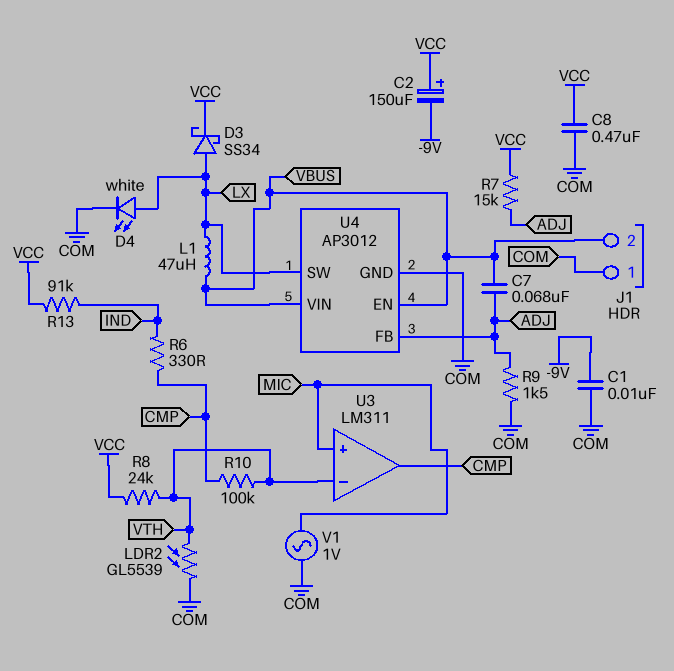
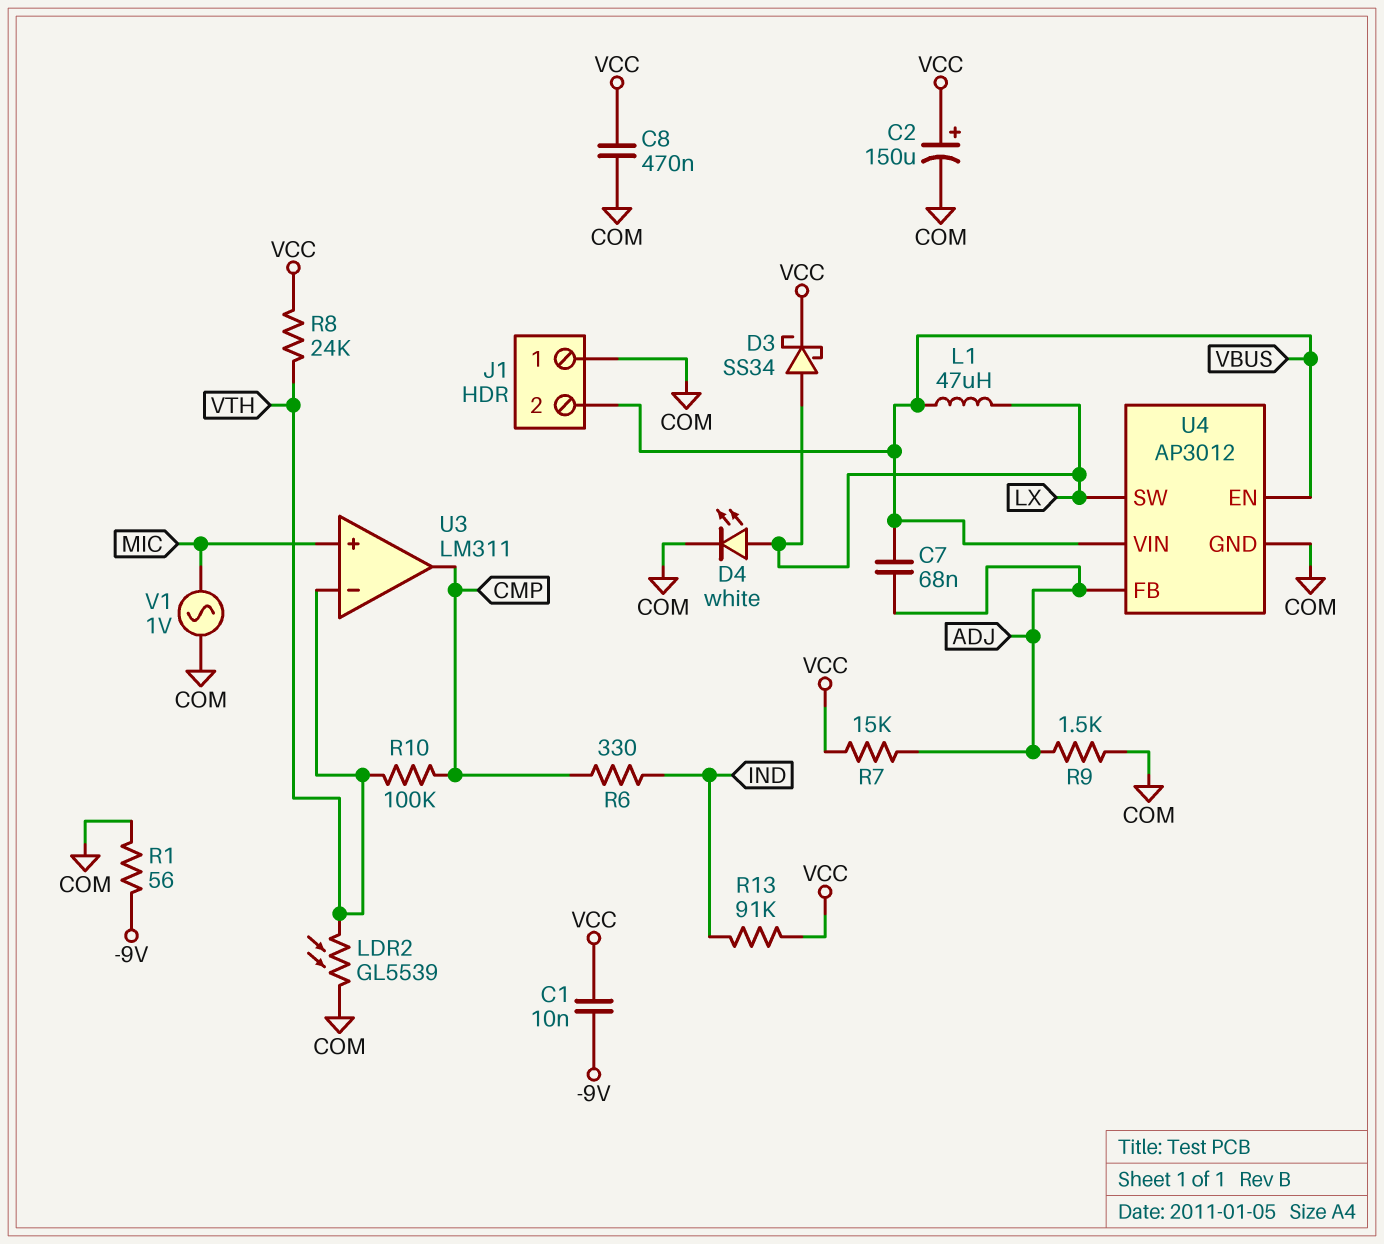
C1: 10nF (-9V, COM) -> 10nF (-9V, VCC)
C2: 150uF (plus VCC, minus -9V) -> 150uF (plus VCC, minus COM)
R1: none -> 56 (-9V, COM)

